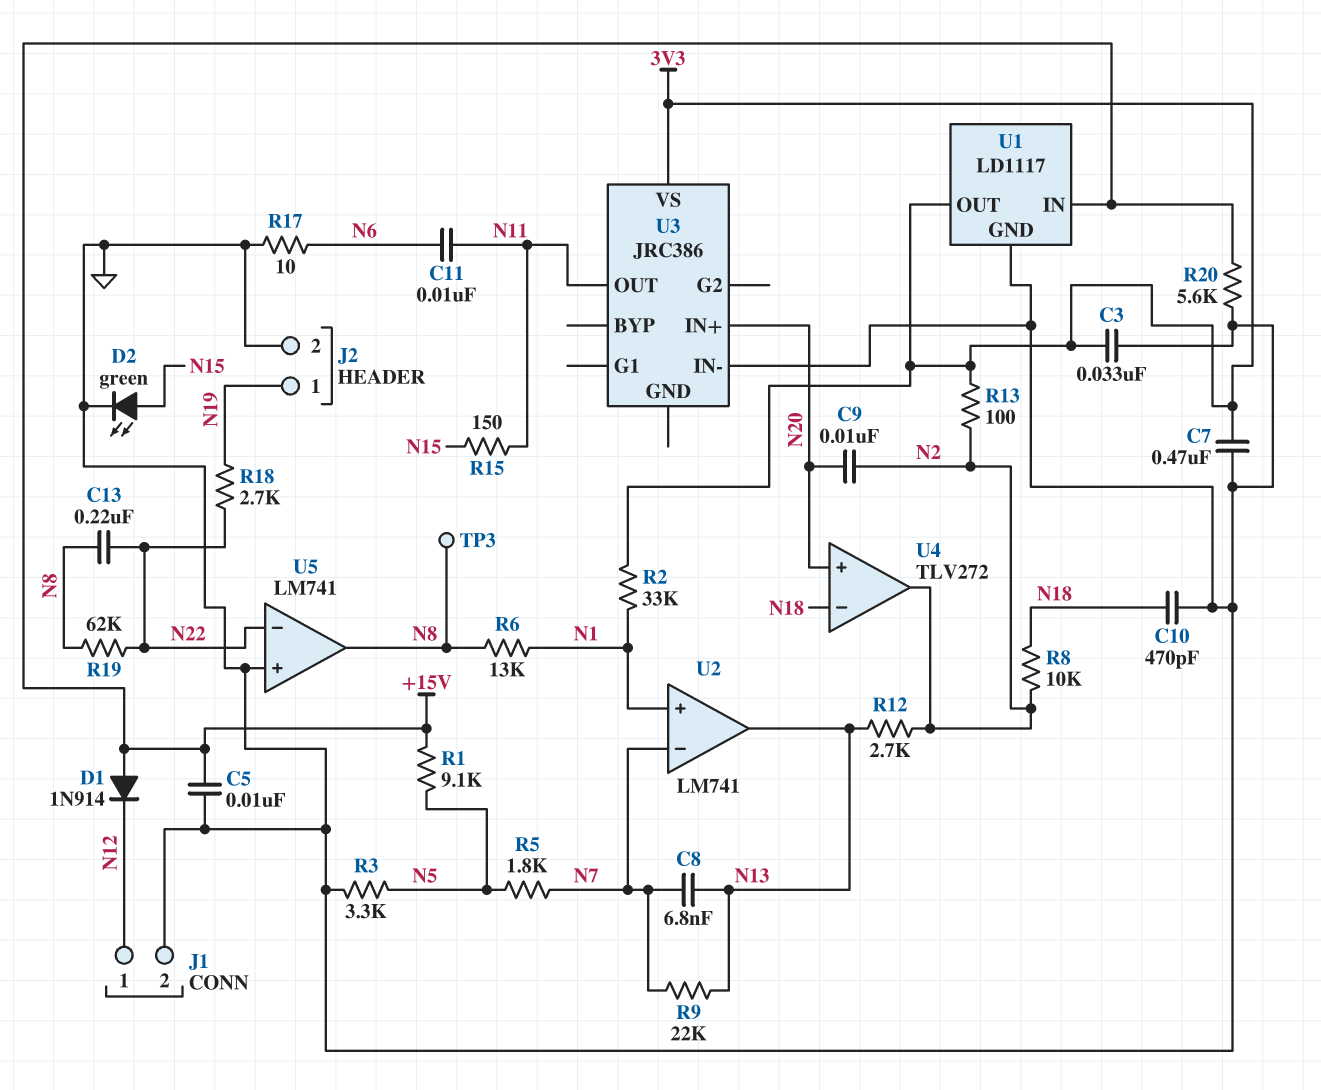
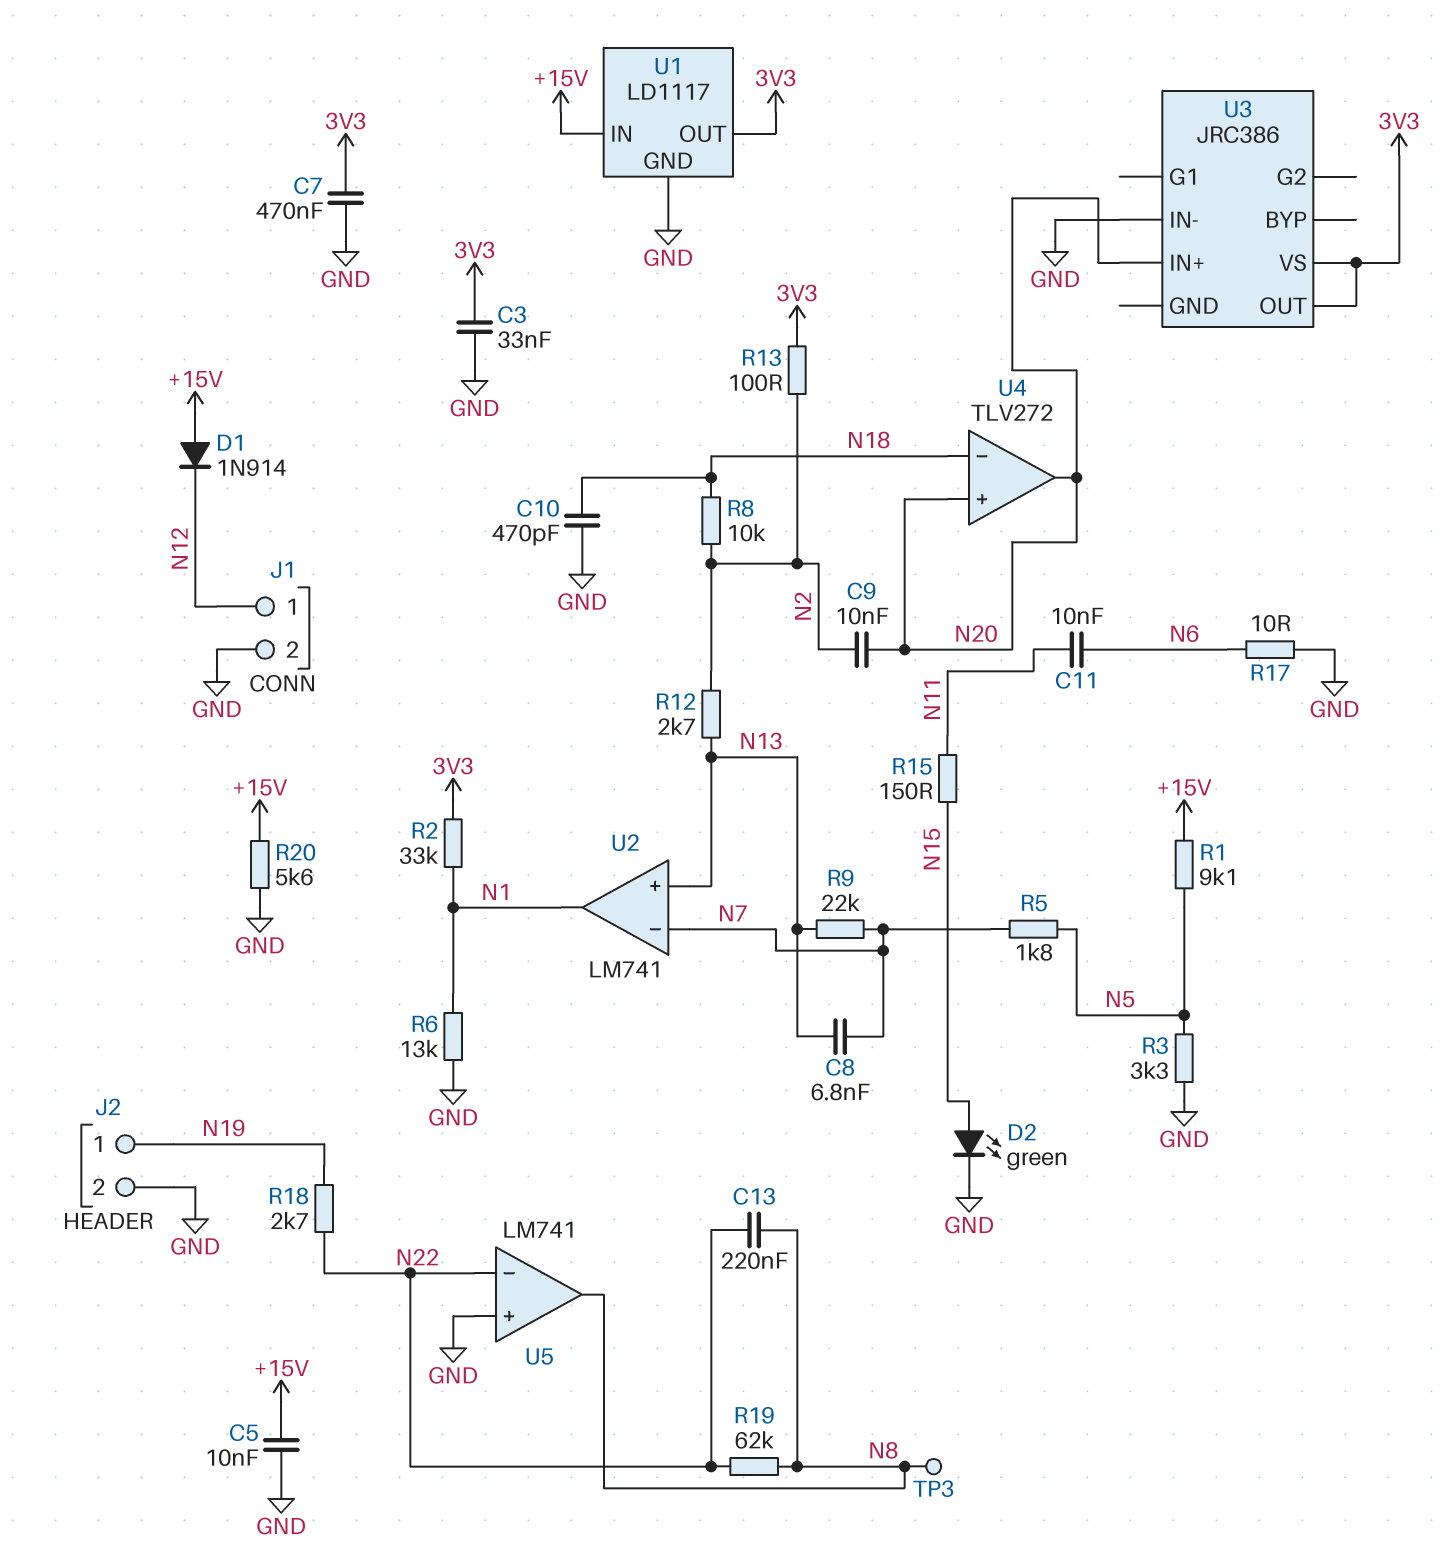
R6: 13k (N1, N8) -> 13k (GND, N1)
U2 pin in+: N1 -> N13
U2 pin out: N13 -> N1
U3 pin OUT: N11 -> 3V3
U4 pin out: N2 -> N20

